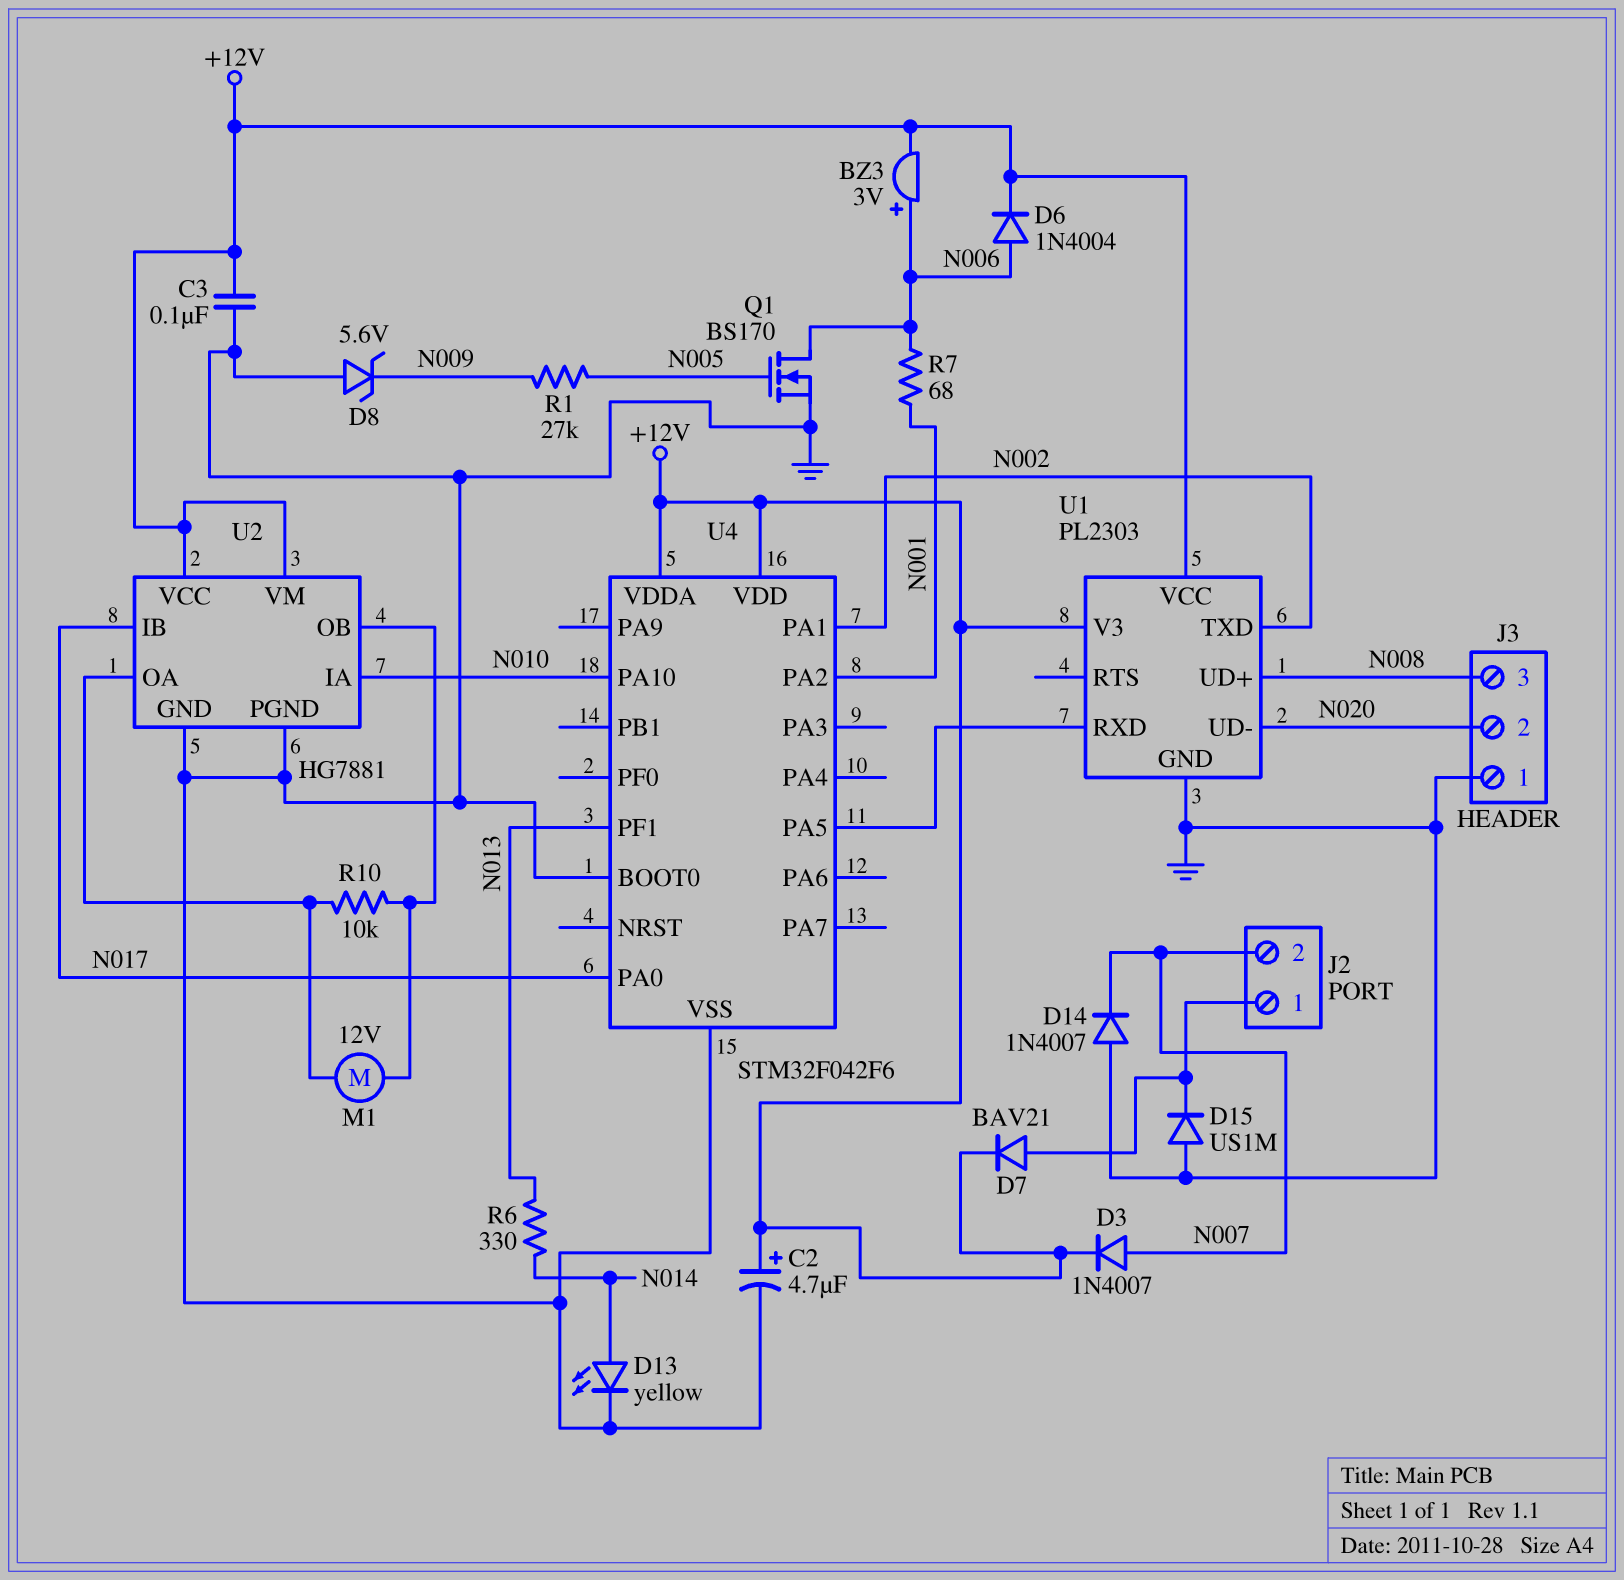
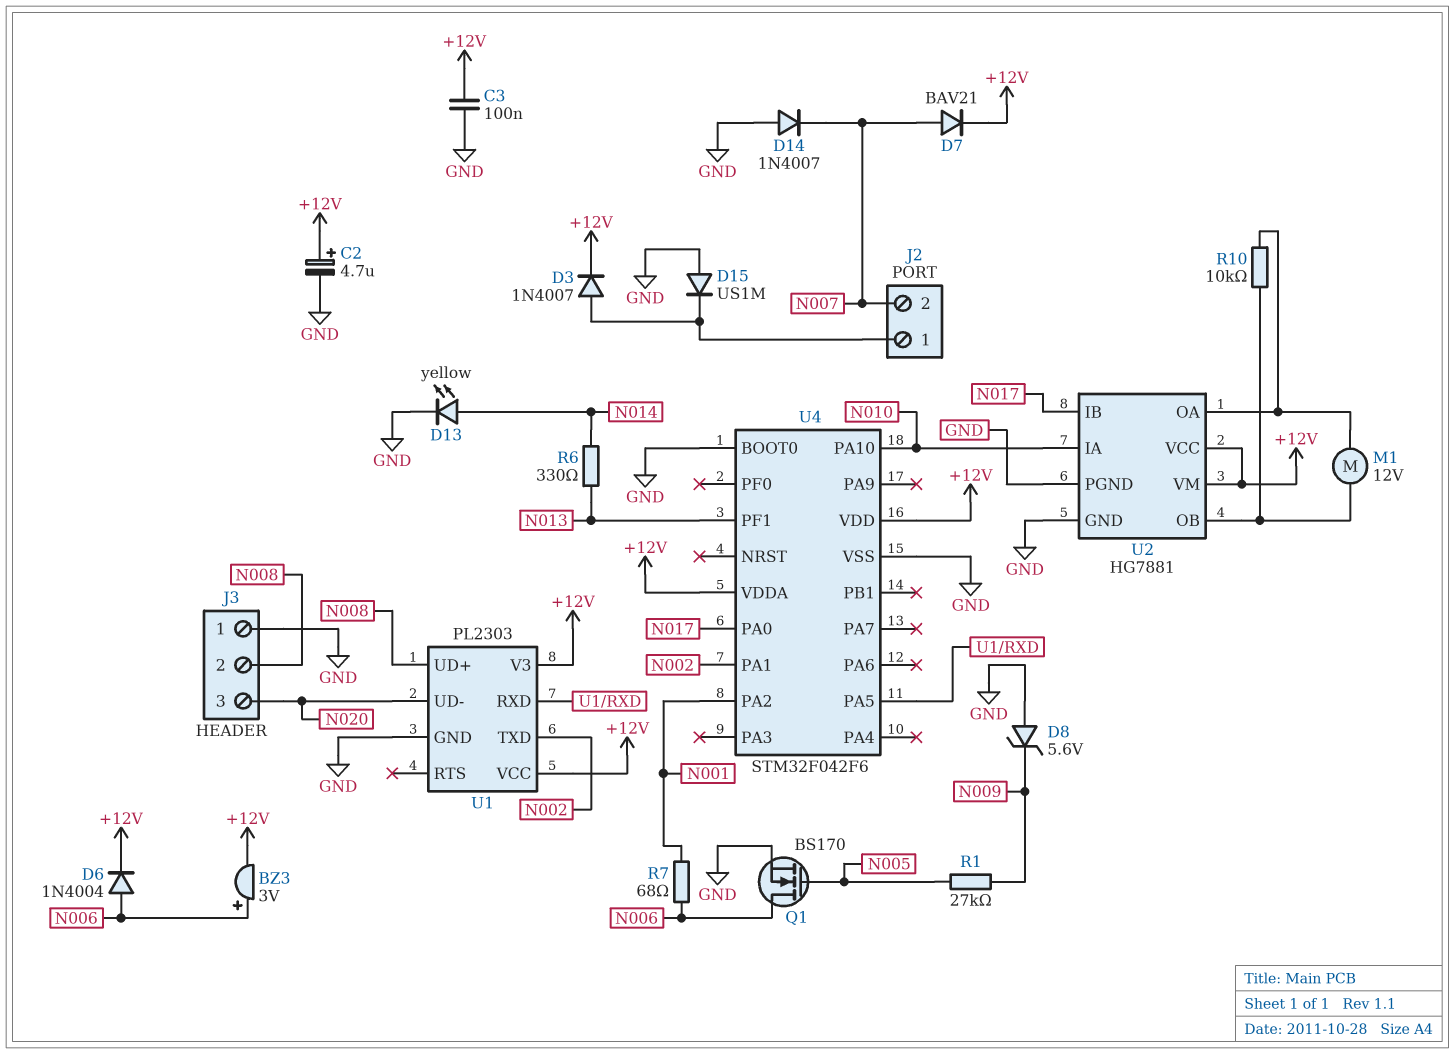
D3: diode 1N4007 (A N007, K +12V) -> diode 1N4007 (A J2/1, K +12V)
D7: diode BAV21 (A J2/1, K +12V) -> diode BAV21 (A N007, K +12V)
J3 pin 2: N020 -> N008
J3 pin 3: N008 -> N020

